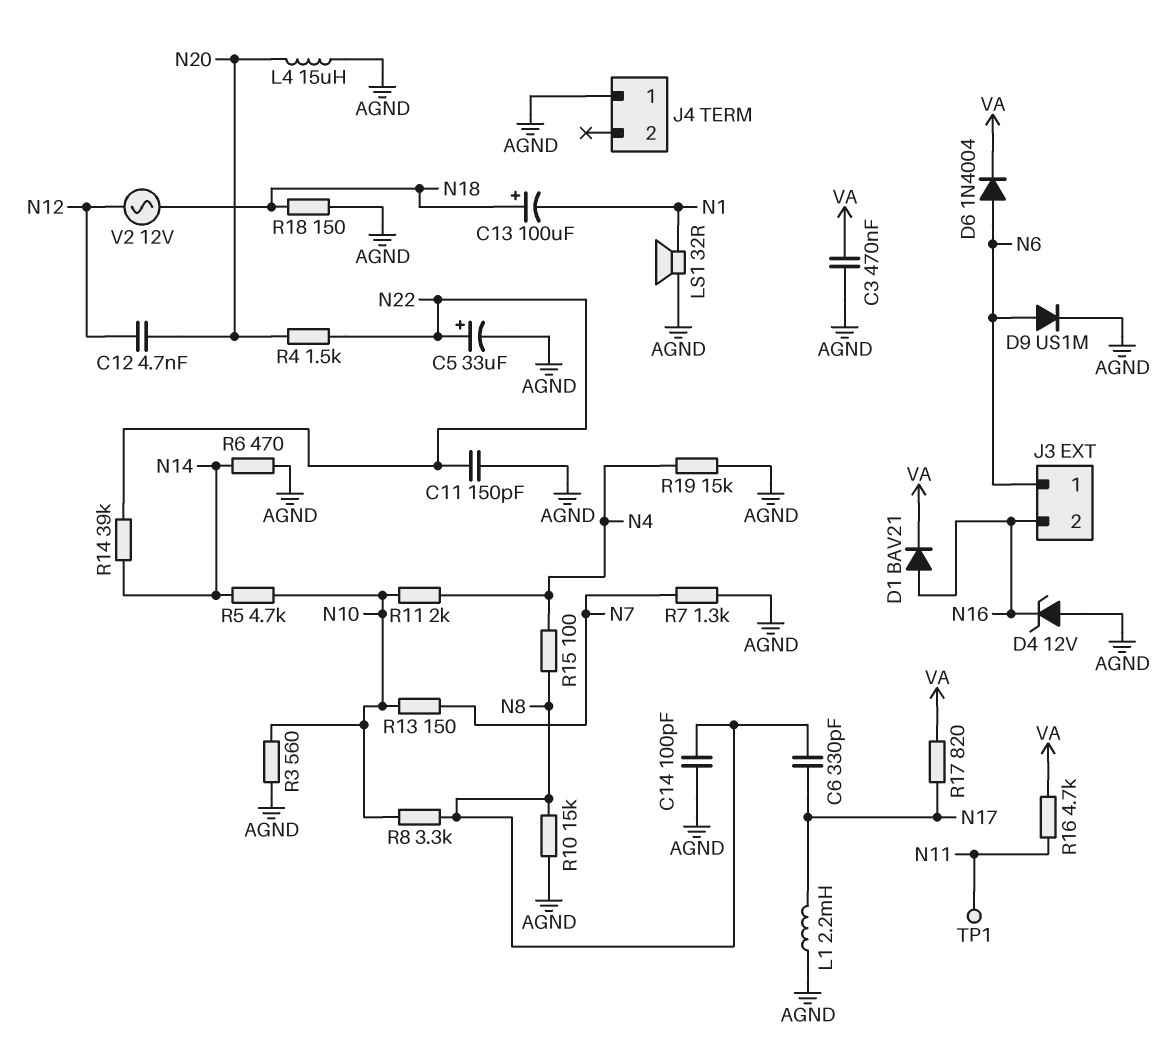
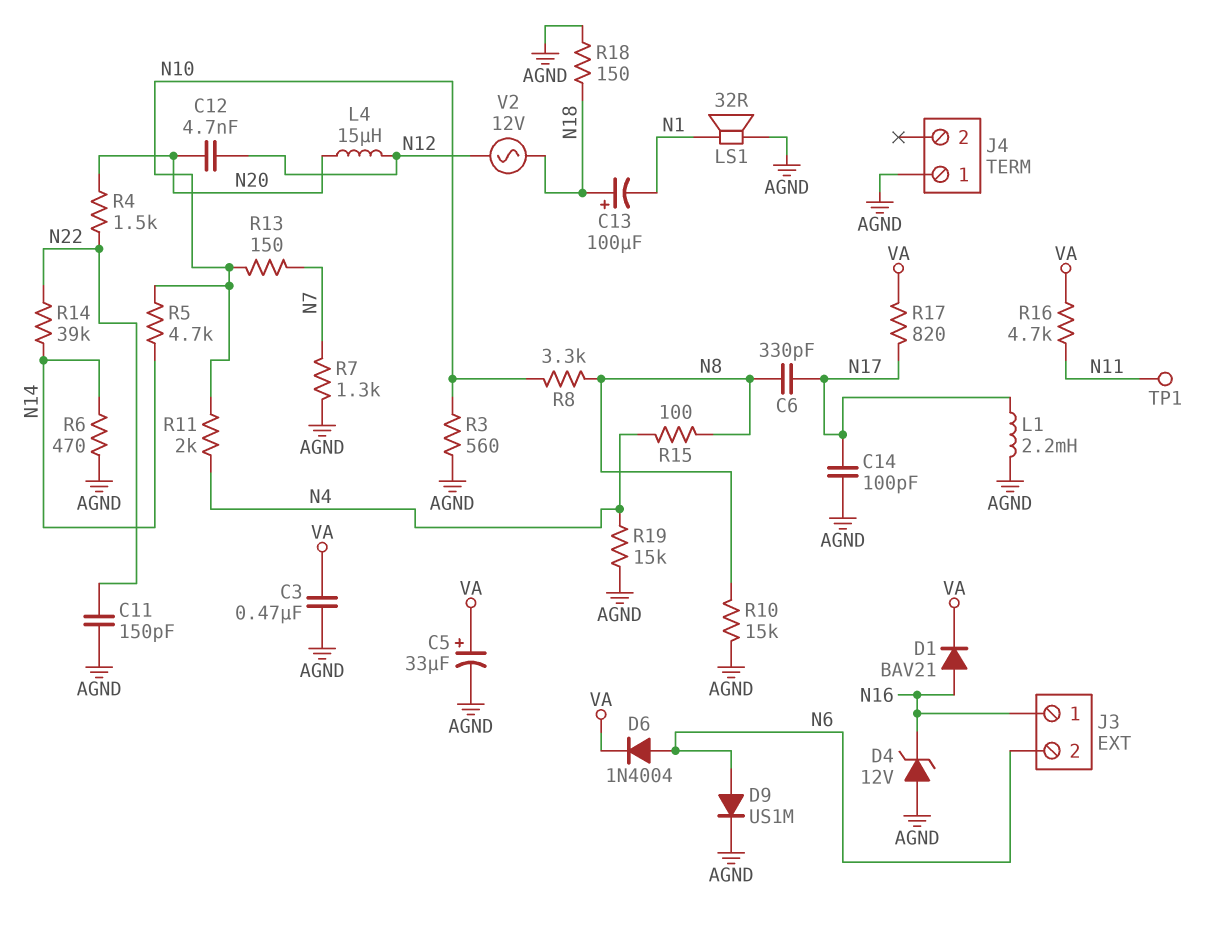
C5: 33uF (plus N22, minus AGND) -> 33uF (plus VA, minus AGND)
C14: 100pF (AGND, N8) -> 100pF (AGND, N17)
J3 pin 1: N6 -> N16
J3 pin 2: N16 -> N6
L4: 15uH (AGND, N20) -> 15uH (N12, N20)

